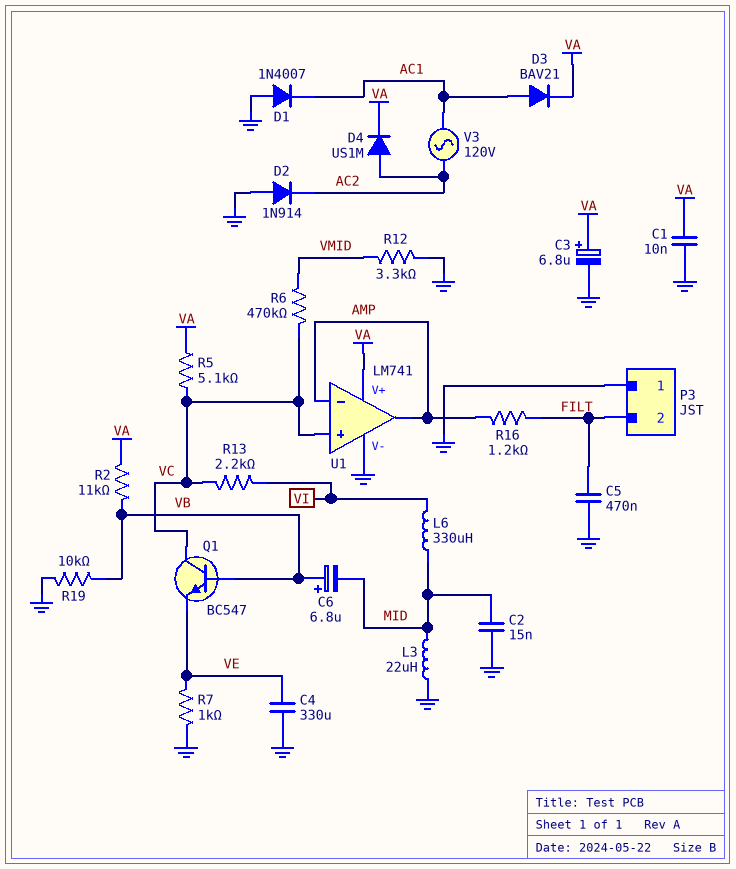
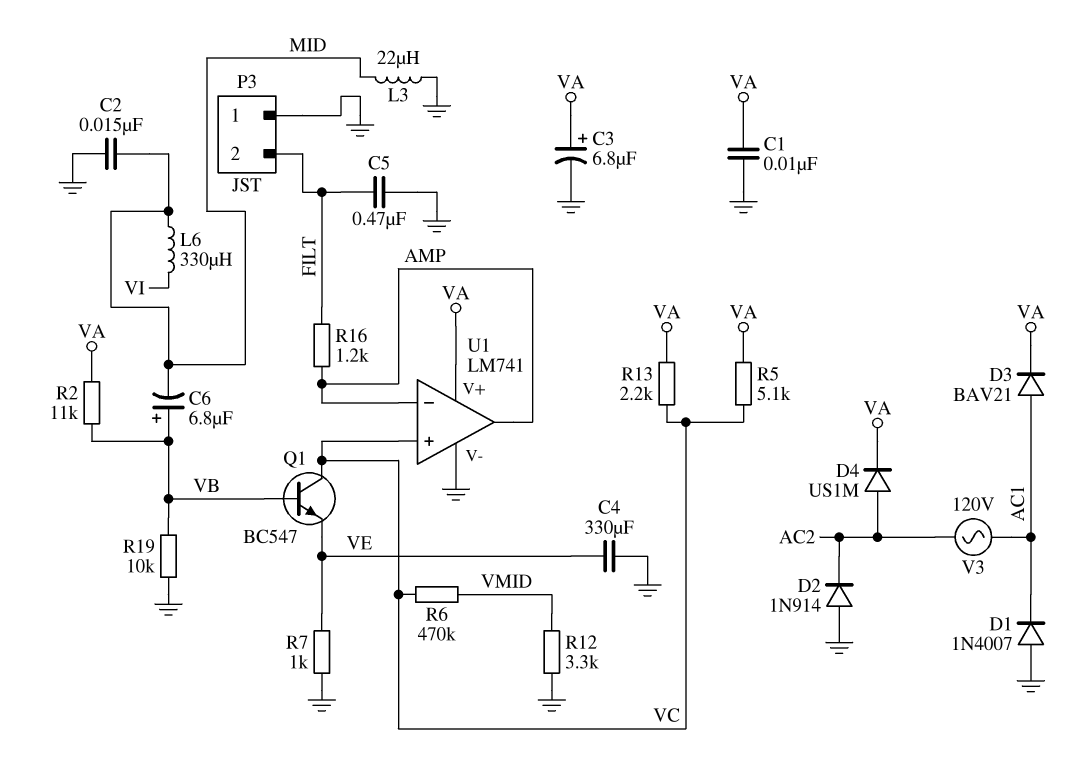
R13: 2.2k (VC, VI) -> 2.2k (VA, VC)

